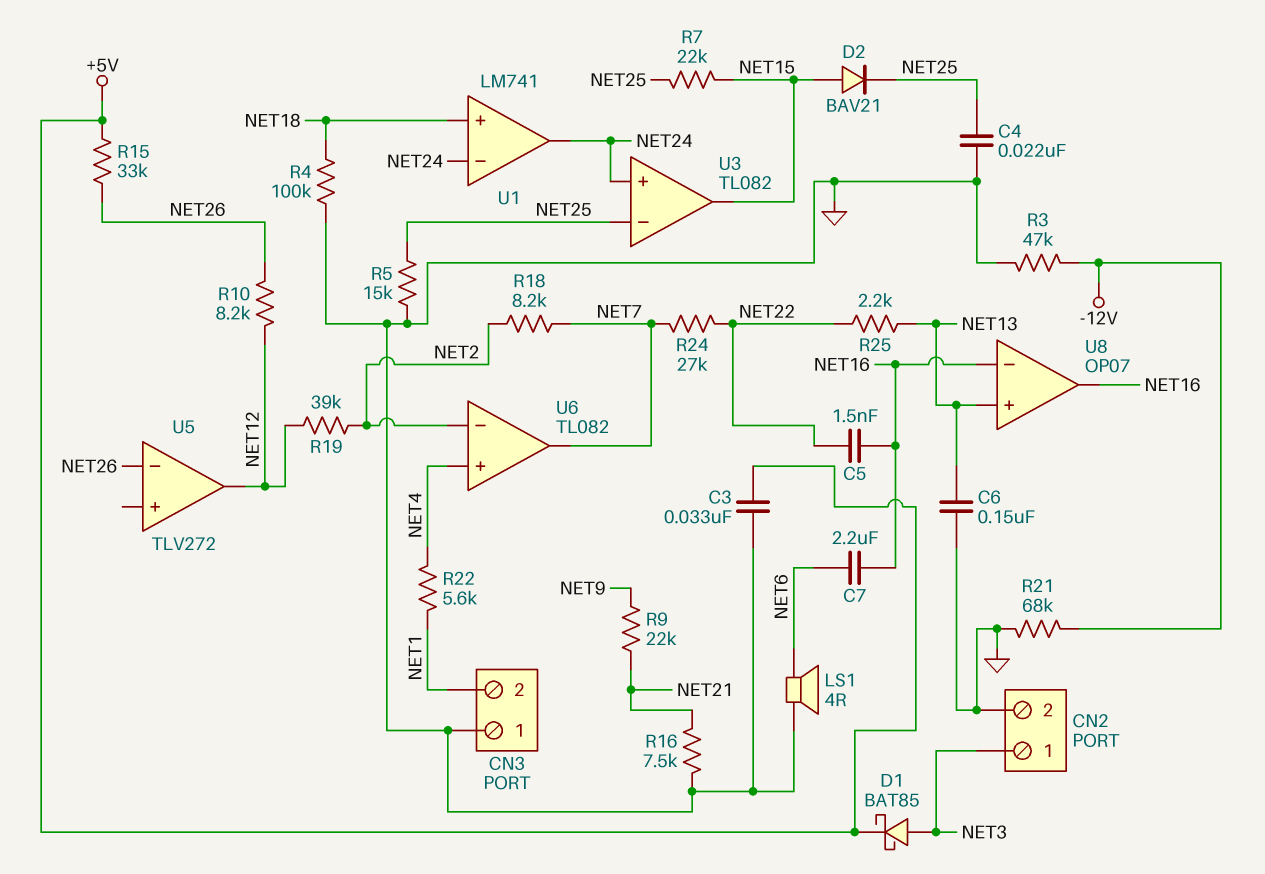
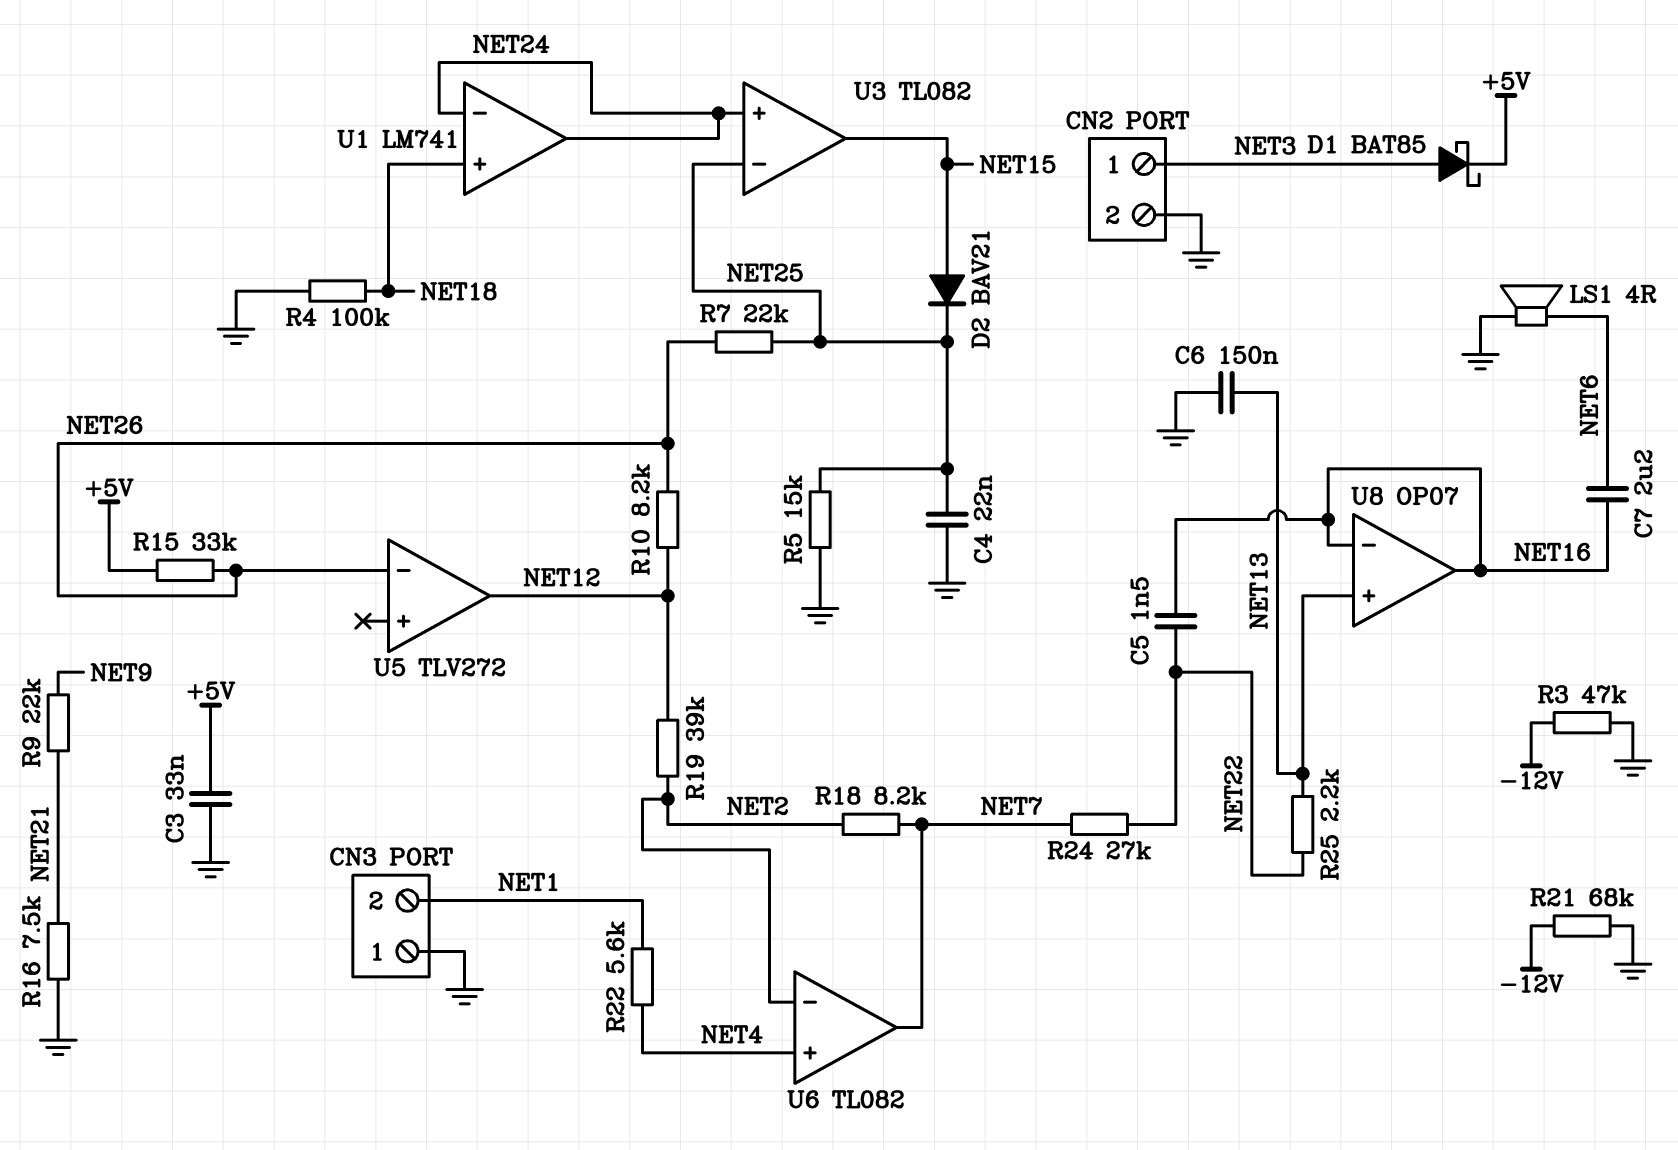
R7: 22k (NET15, NET25) -> 22k (NET25, NET26)

